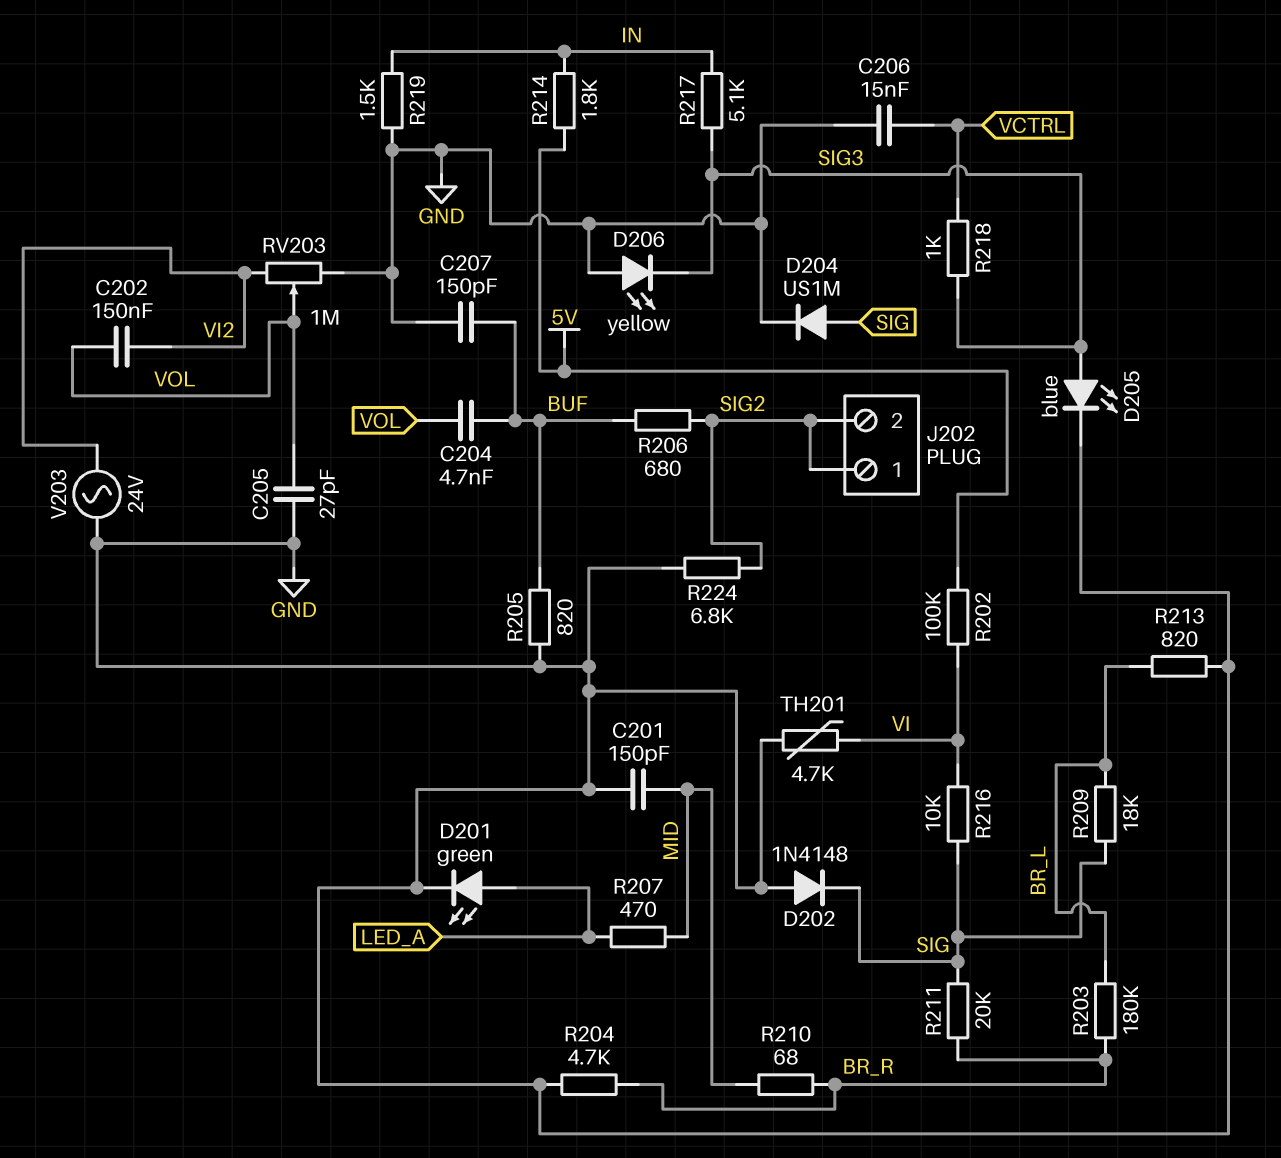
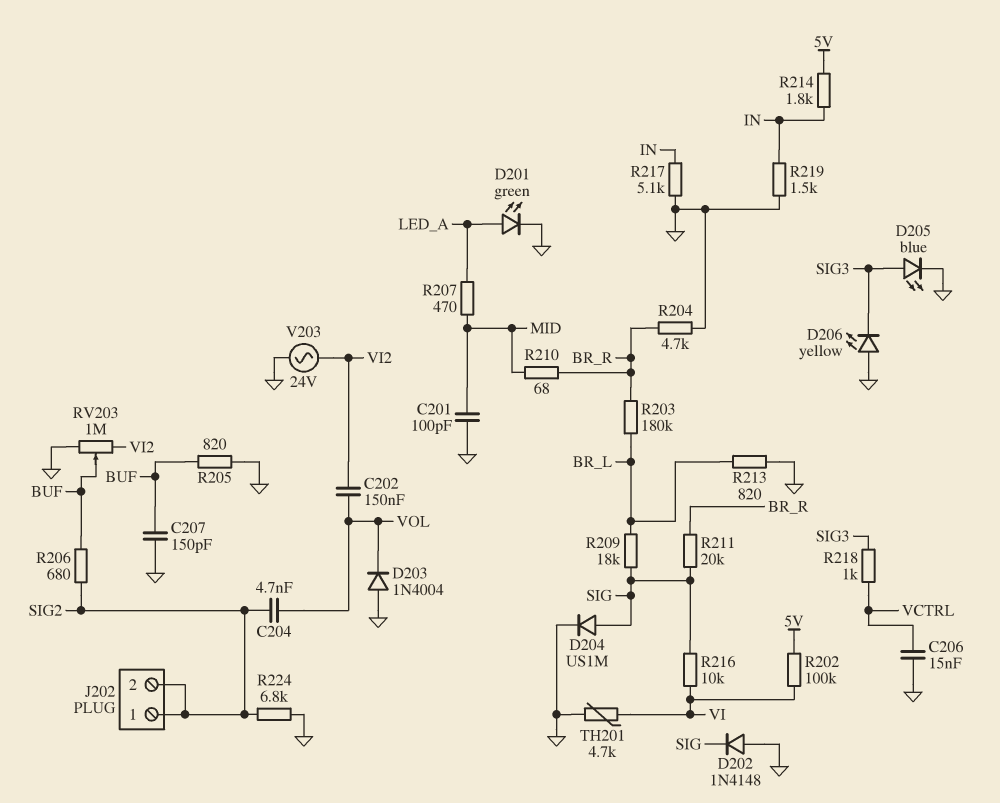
C201: 150pF (GND, MID) -> 100pF (GND, MID)
C204: 4.7nF (BUF, VOL) -> 4.7nF (SIG2, VOL)
C205: 27pF (GND, VOL) -> none
D203: none -> diode 1N4004 (A GND, K VOL)
R217: 5.1k (IN, SIG3) -> 5.1k (GND, IN)
RV203: 1M (GND, VI2, wiper VOL) -> 1M (GND, VI2, wiper BUF)

